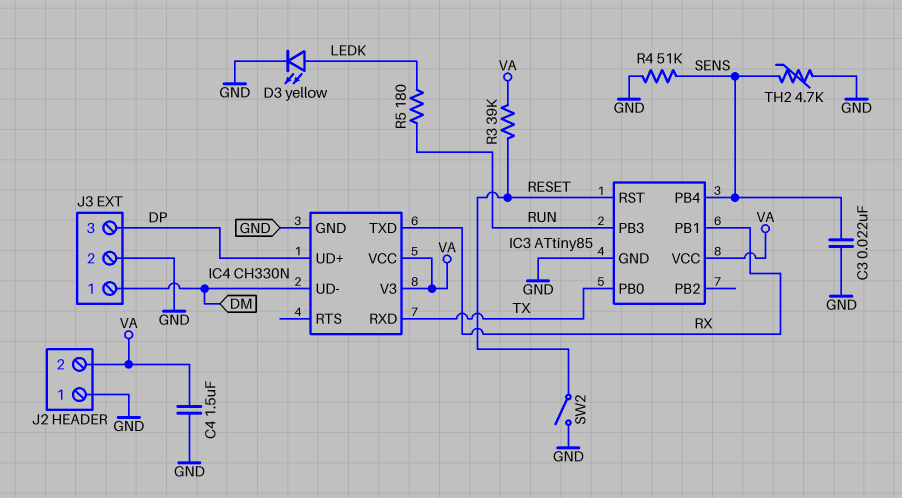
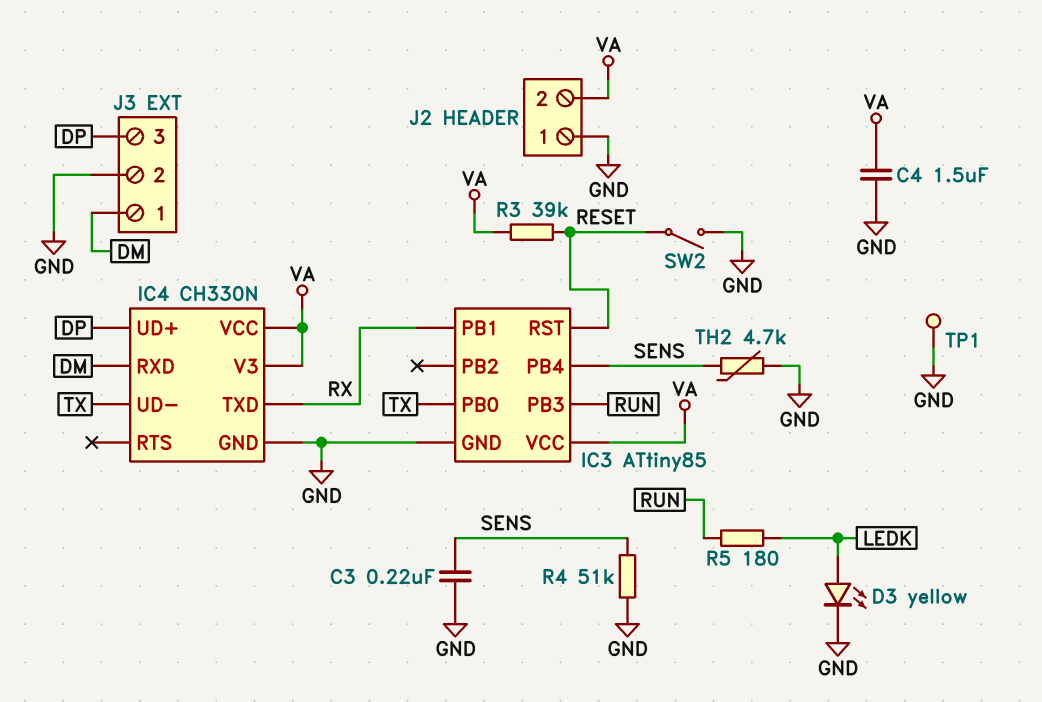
C3: 22nF (GND, SENS) -> 220nF (GND, SENS)
IC4 pin RXD: TX -> DM
IC4 pin UD-: DM -> TX
TP1: none -> test point (GND)

